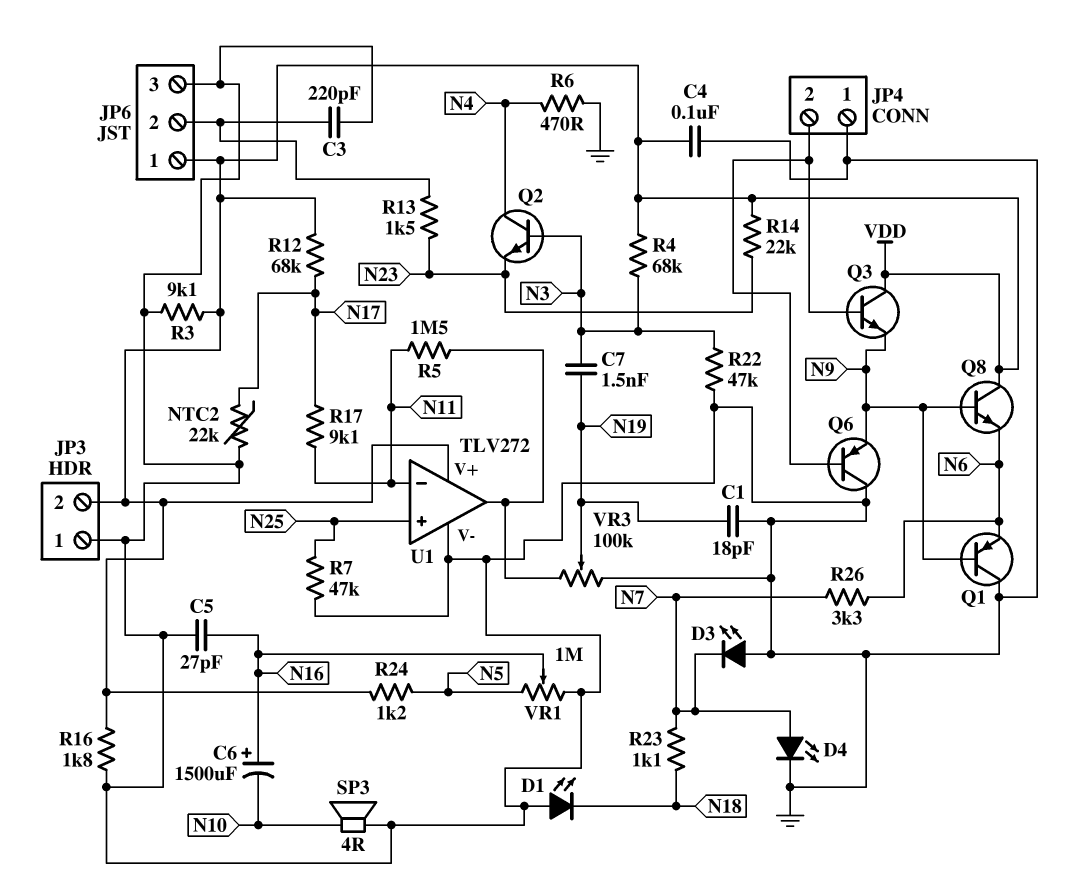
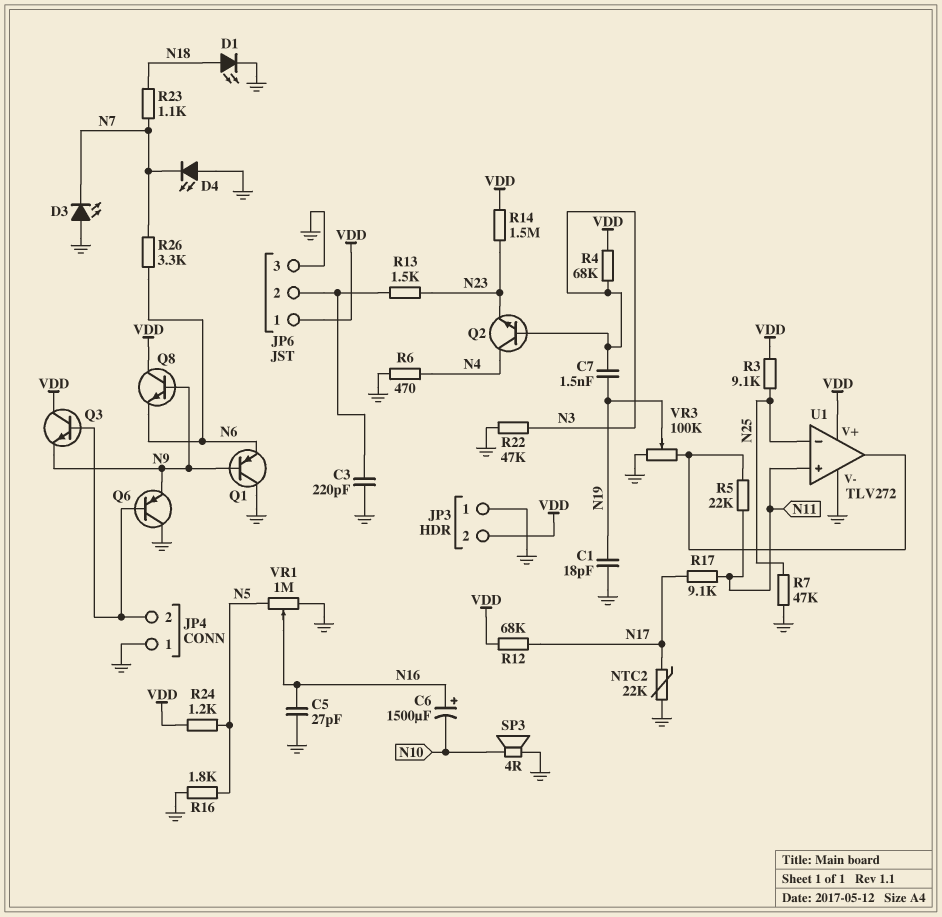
C4: 100nF (GND, VDD) -> none
D1: LED (A GND, K N18) -> LED (A N18, K GND)
D4: LED (A N7, K GND) -> LED (A GND, K N7)
R3: 9.1k (GND, VDD) -> 9.1k (N25, VDD)
R5: 1.5M (N11, U1/out) -> 22k (N11, U1/out)
R14: 22k (N23, VDD) -> 1.5M (N23, VDD)
R16: 1.8k (GND, VDD) -> 1.8k (GND, N5)
U1 pin in+: N25 -> N11
U1 pin in-: N11 -> N25

